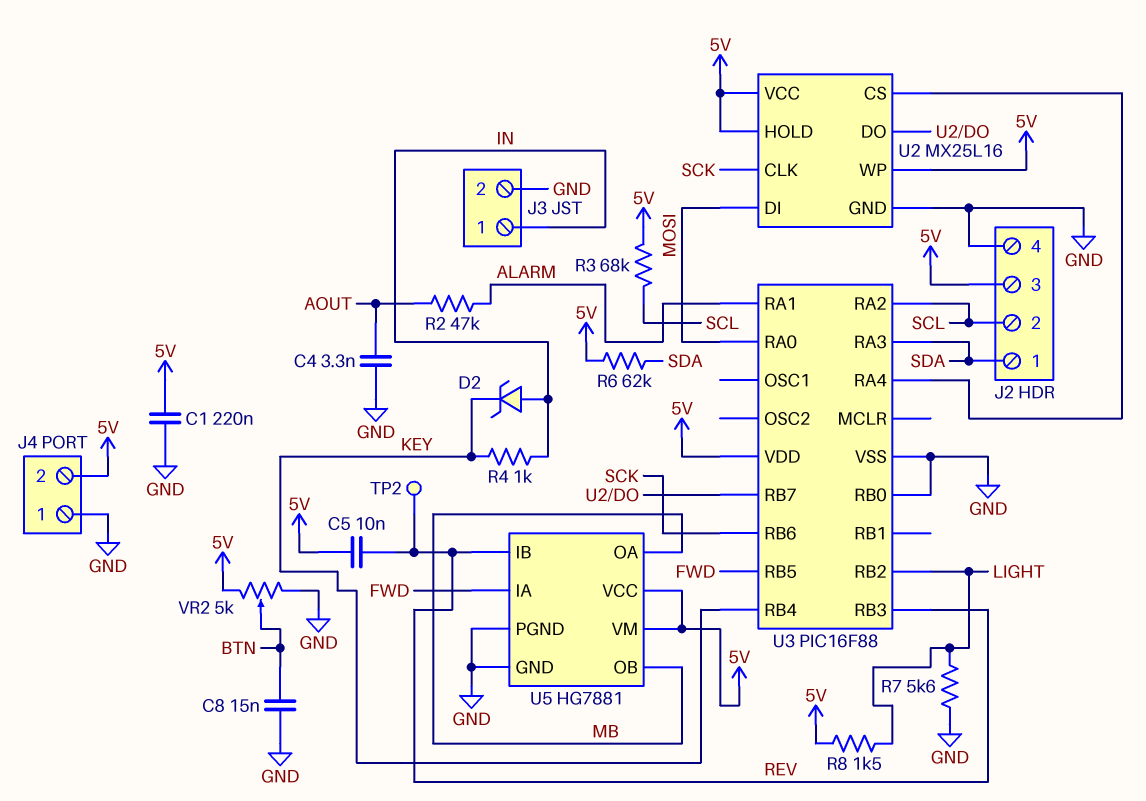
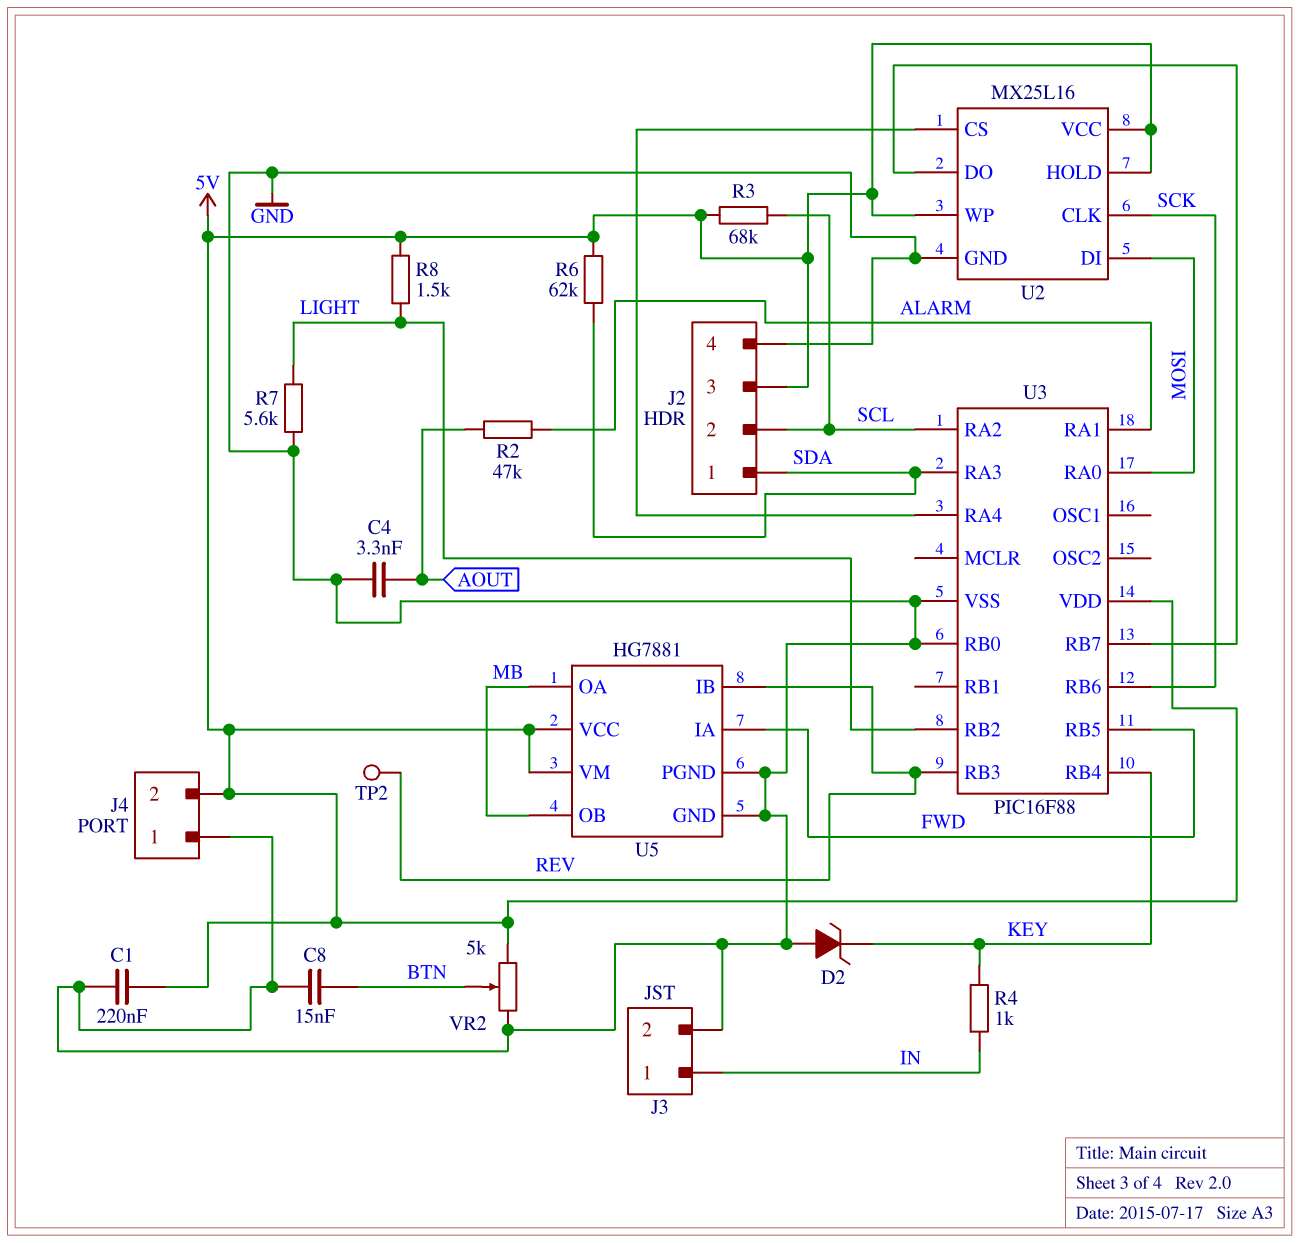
C5: 10nF (5V, REV) -> none
D2: zener (A IN, K KEY) -> zener (A GND, K KEY)

